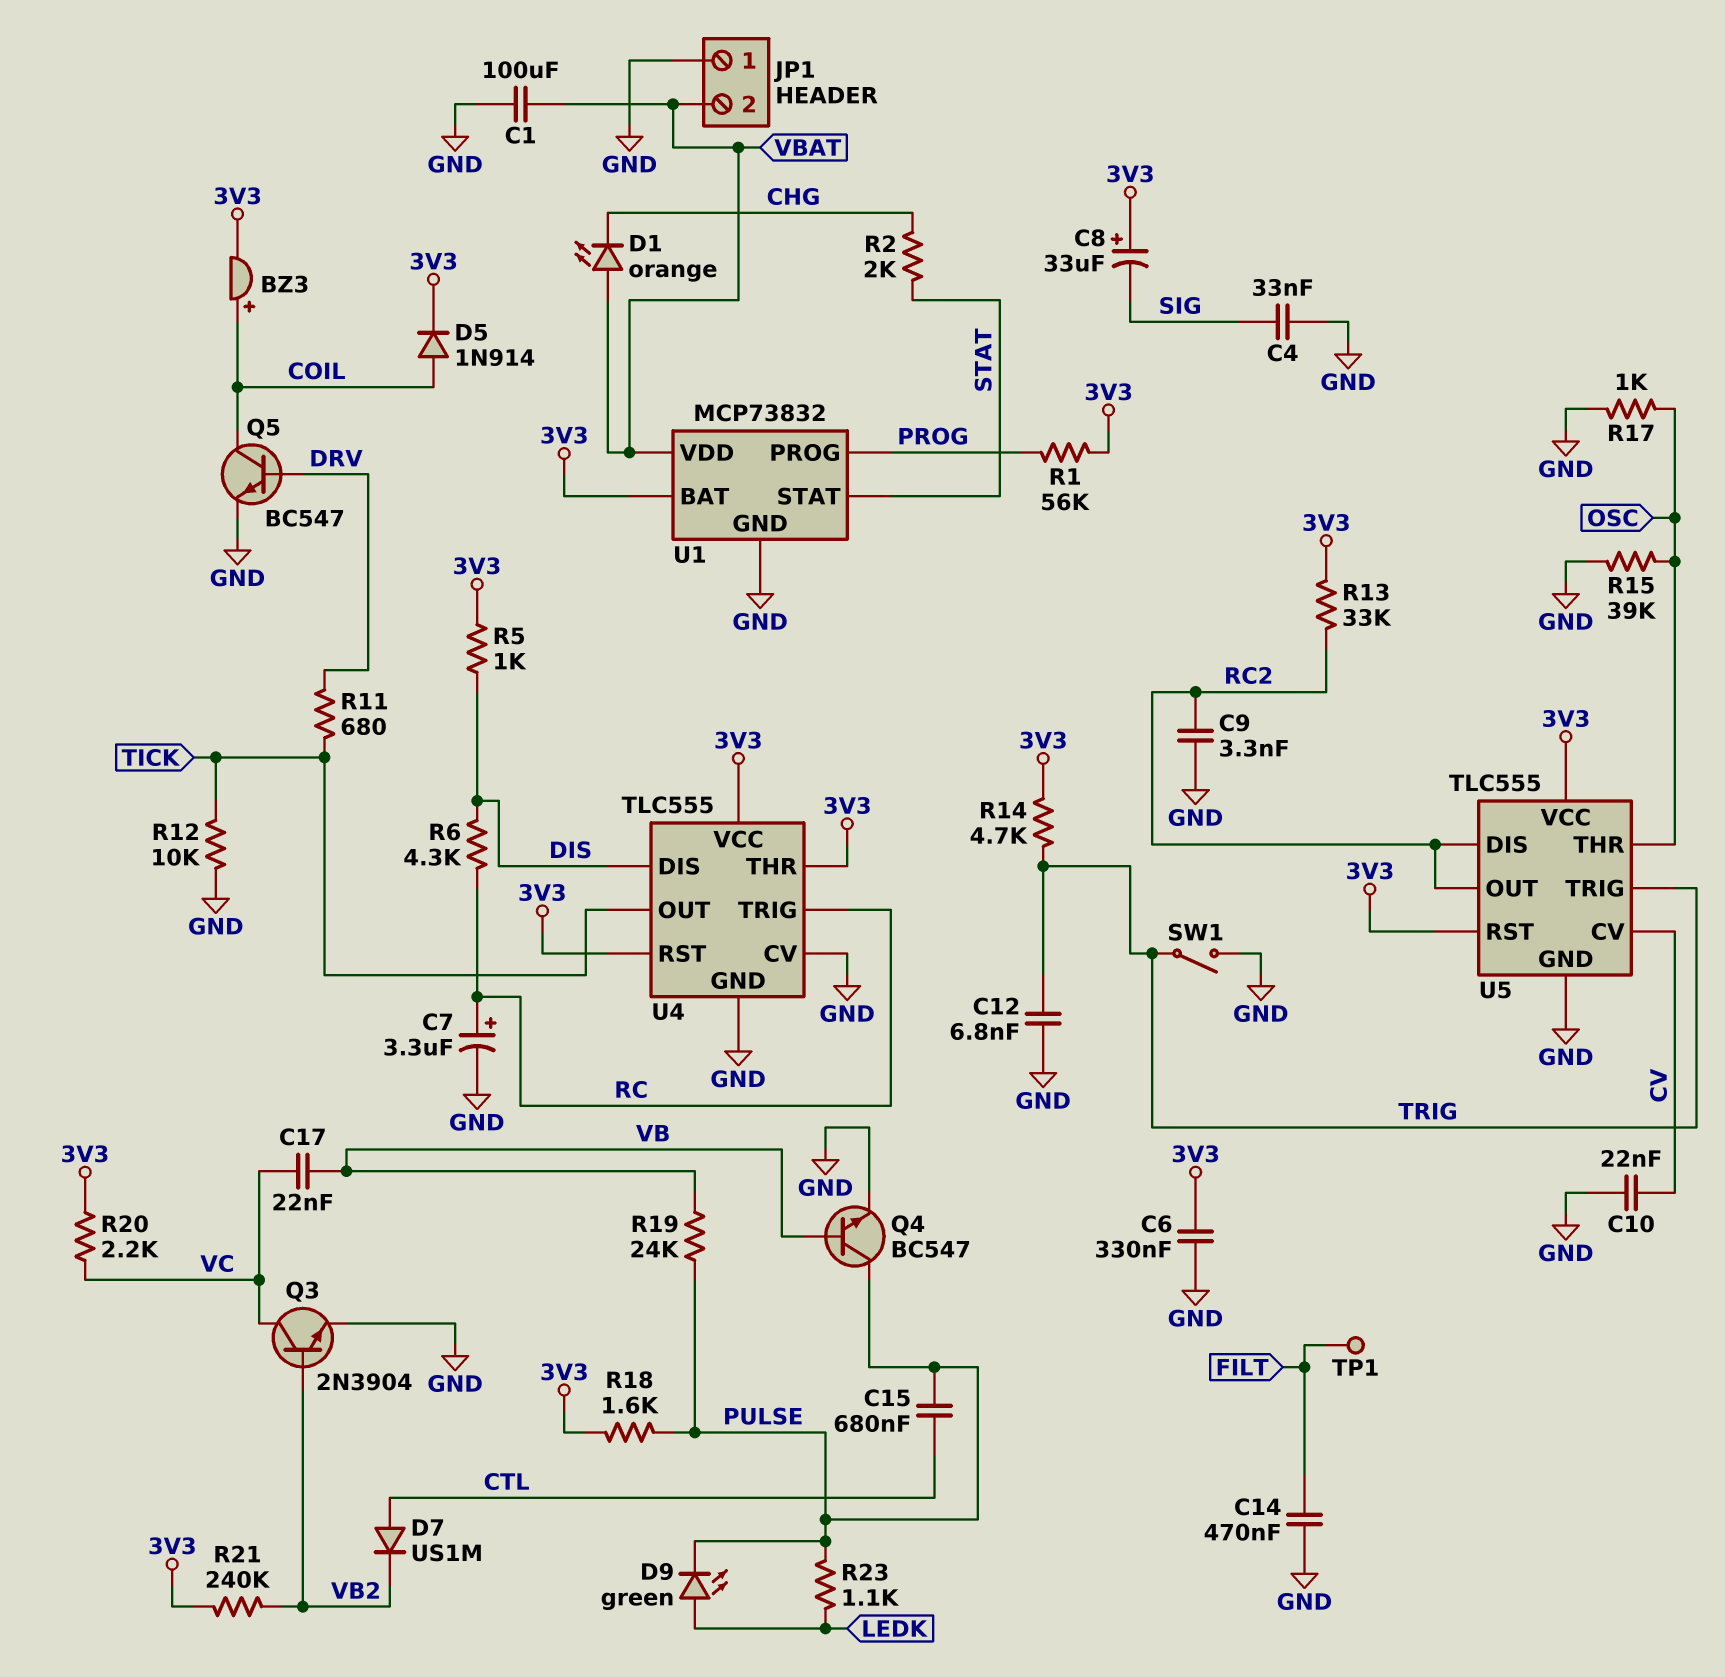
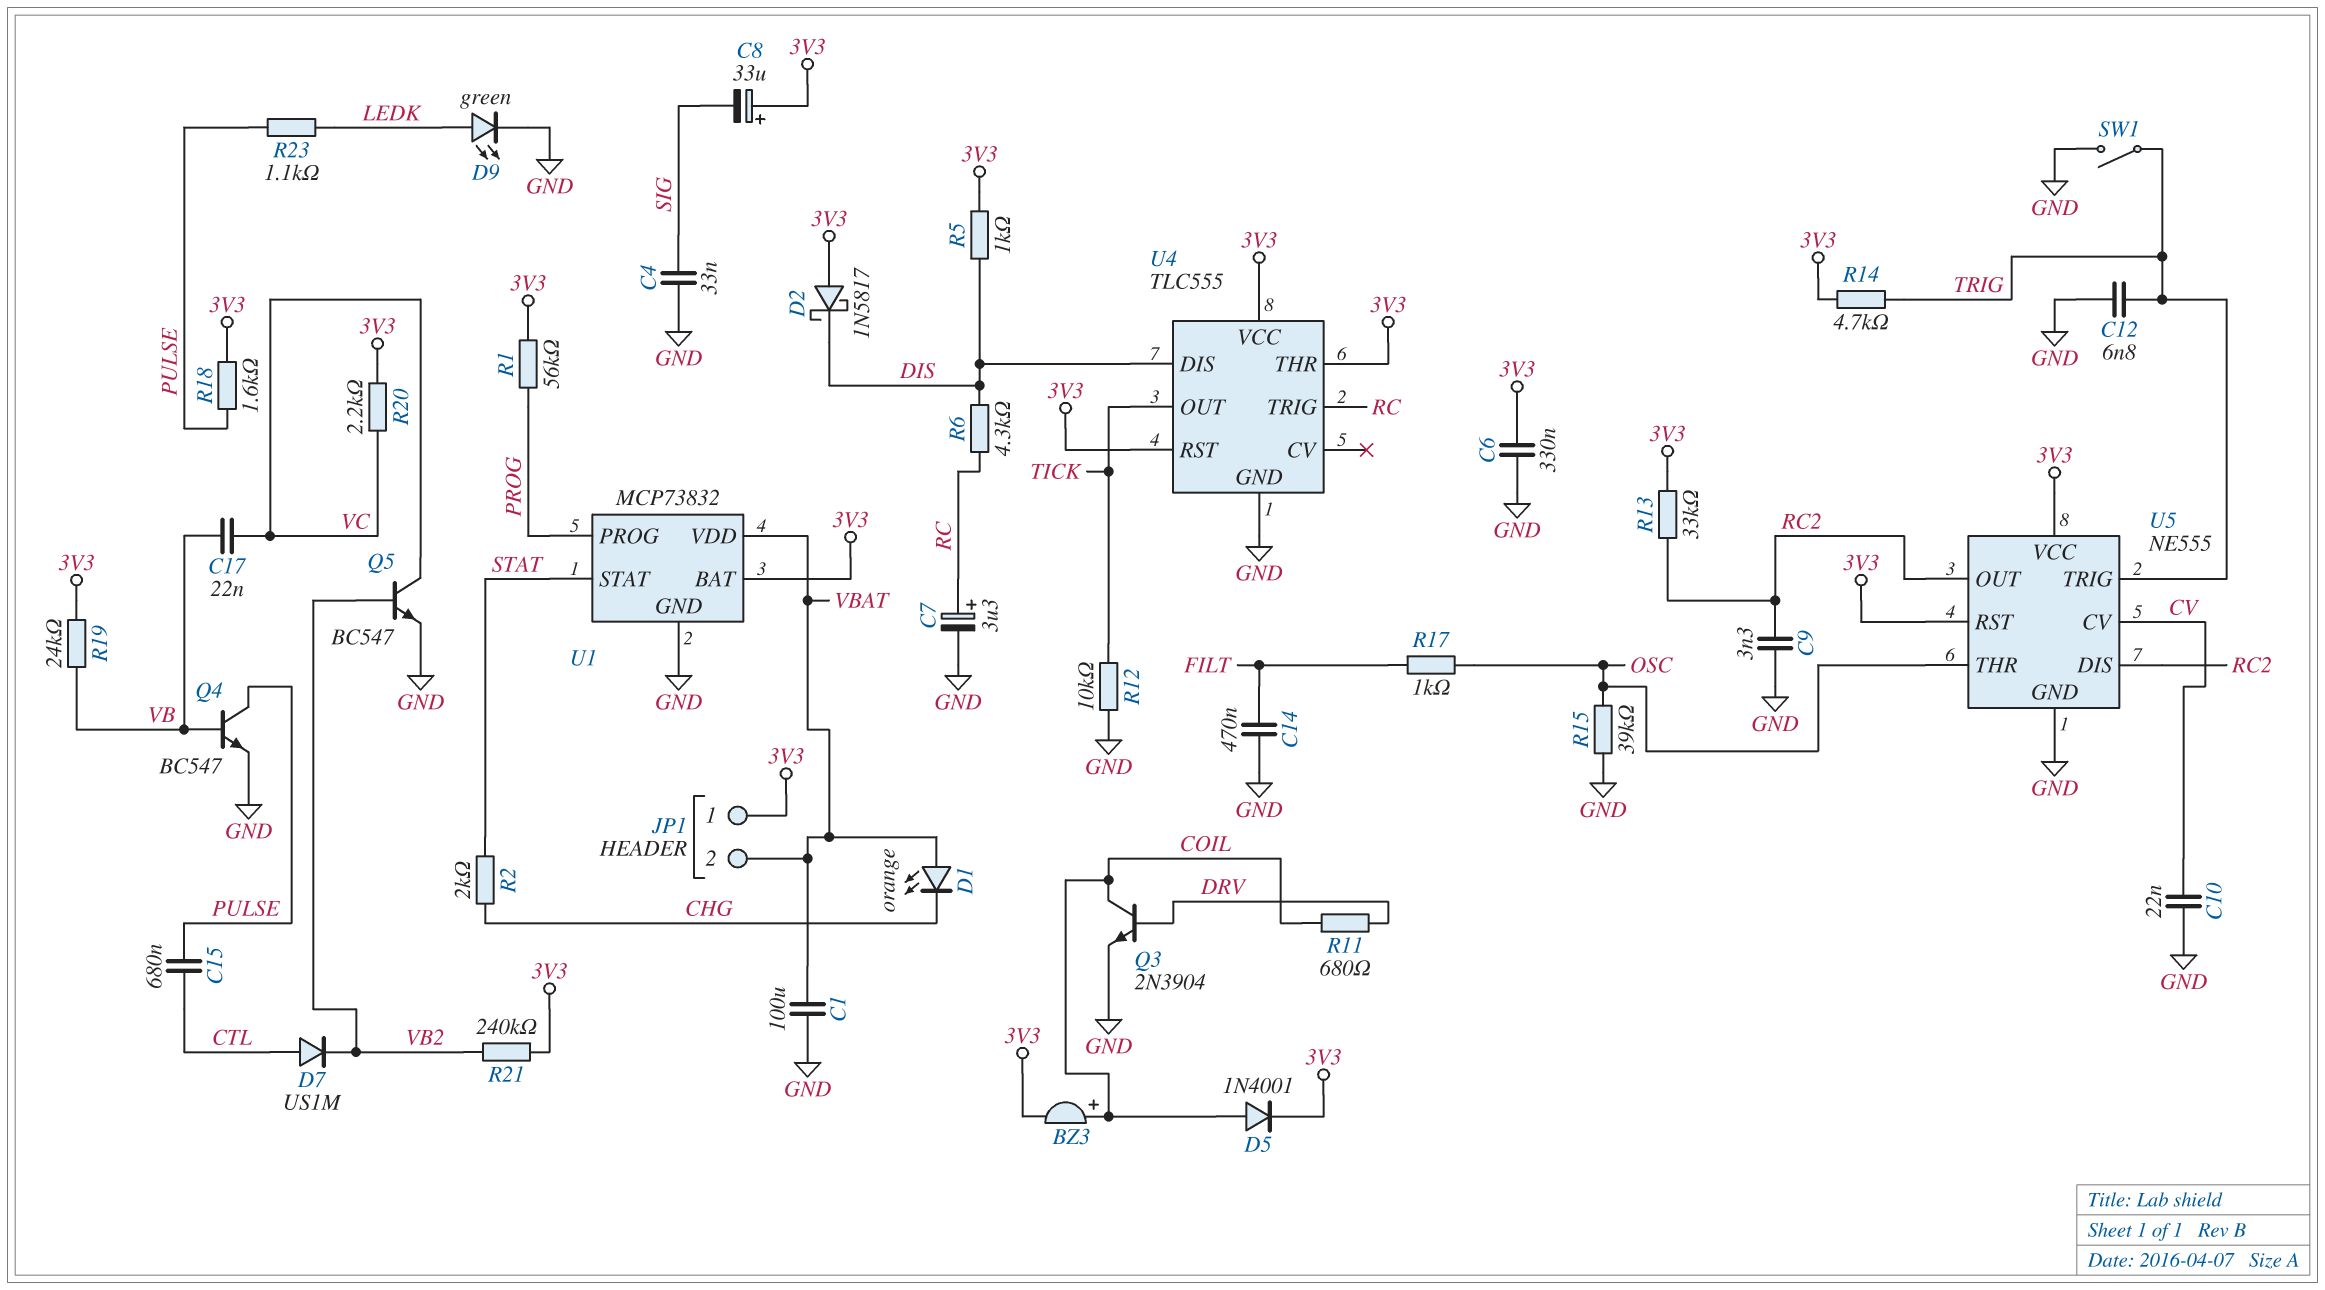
D2: none -> schottky 1N5817 (A 3V3, K DIS)
D5: diode 1N914 (A COIL, K 3V3) -> diode 1N4001 (A COIL, K 3V3)
D9: LED green (A LEDK, K PULSE) -> LED green (A LEDK, K GND)
JP1 pin 1: GND -> 3V3
Q3: NPN 2N3904 (B VB2, C VC, E GND) -> NPN 2N3904 (B DRV, C COIL, E GND)
Q5: NPN BC547 (B DRV, C COIL, E GND) -> NPN BC547 (B VB2, C VC, E GND)
R11: 680 (DRV, TICK) -> 680 (COIL, DRV)
R17: 1k (GND, OSC) -> 1k (FILT, OSC)
R19: 24k (PULSE, VB) -> 24k (3V3, VB)
TP1: test point (FILT) -> none
U4 pin CV: GND -> none
U5: TLC555 -> NE555

